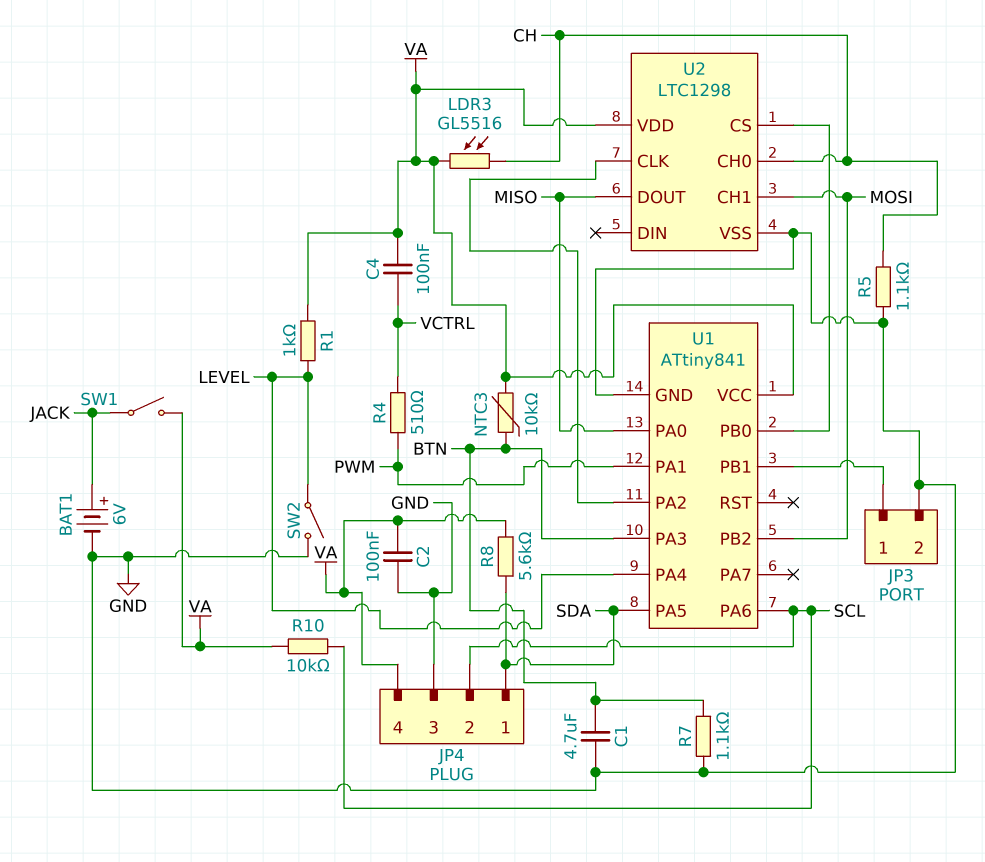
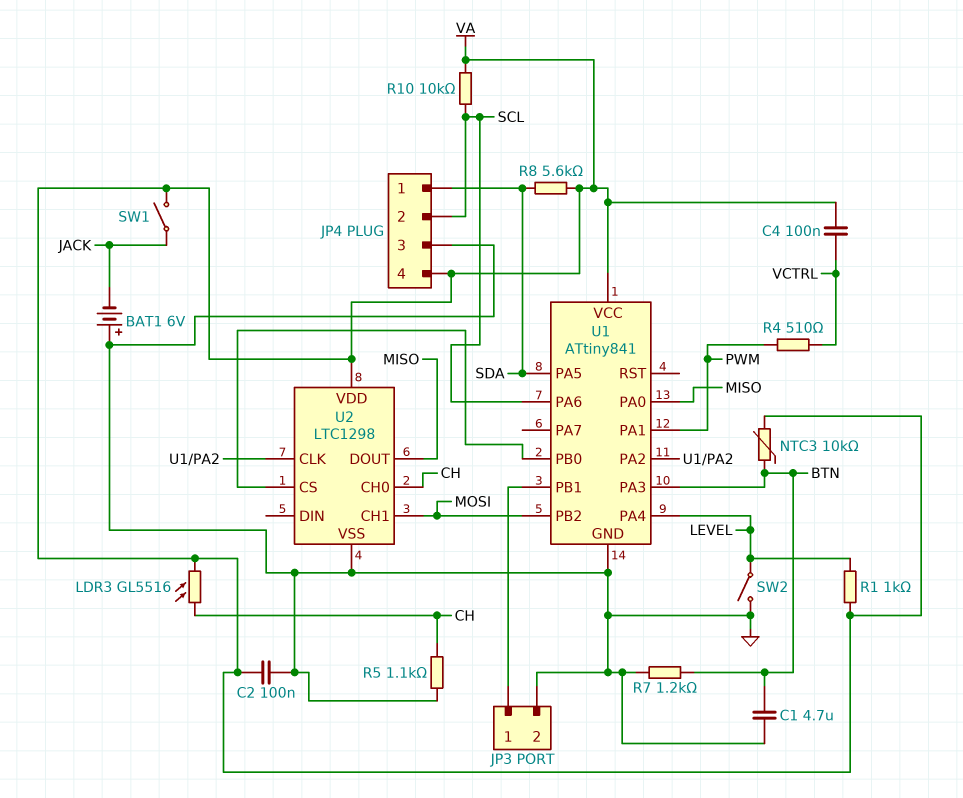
BAT1: 6V (plus JACK, minus GND) -> 6V (plus GND, minus JACK)
R7: 1.1k (BTN, GND) -> 1.2k (BTN, GND)

